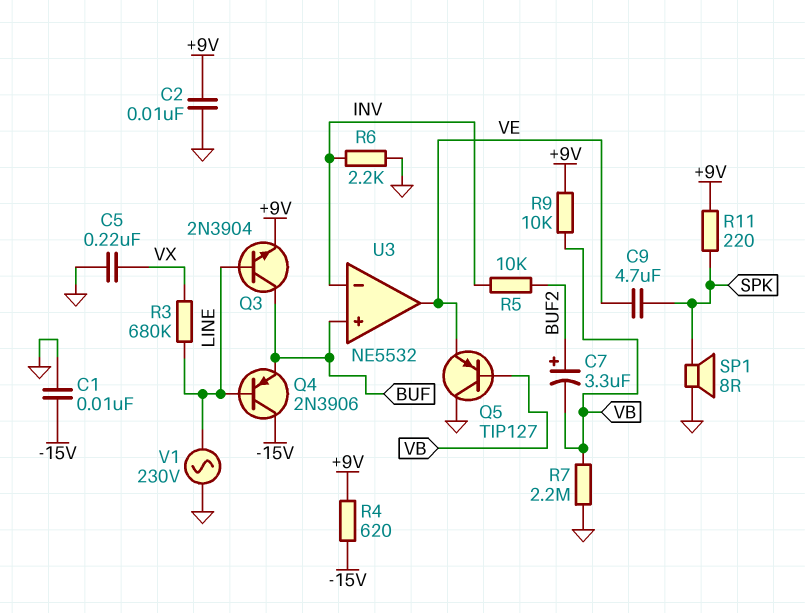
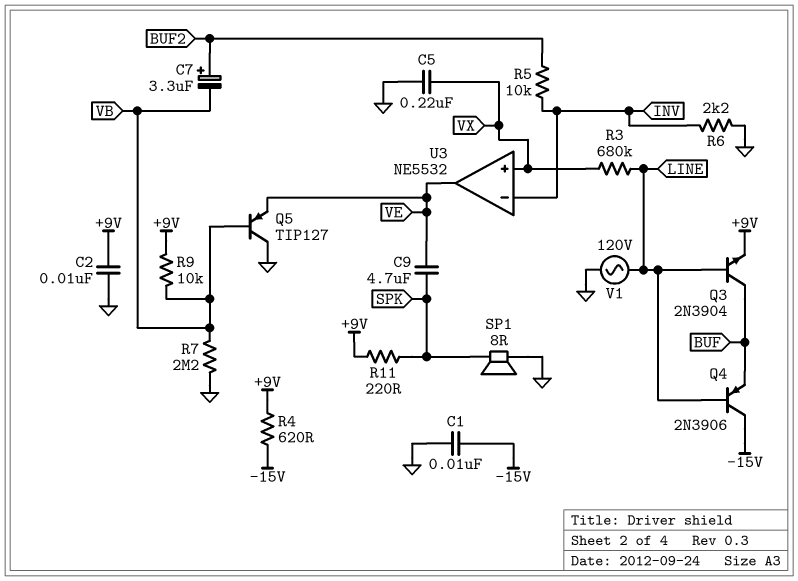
U3 pin in+: BUF -> VX
V1: AC 230V (GND, LINE) -> AC 120V (GND, LINE)

